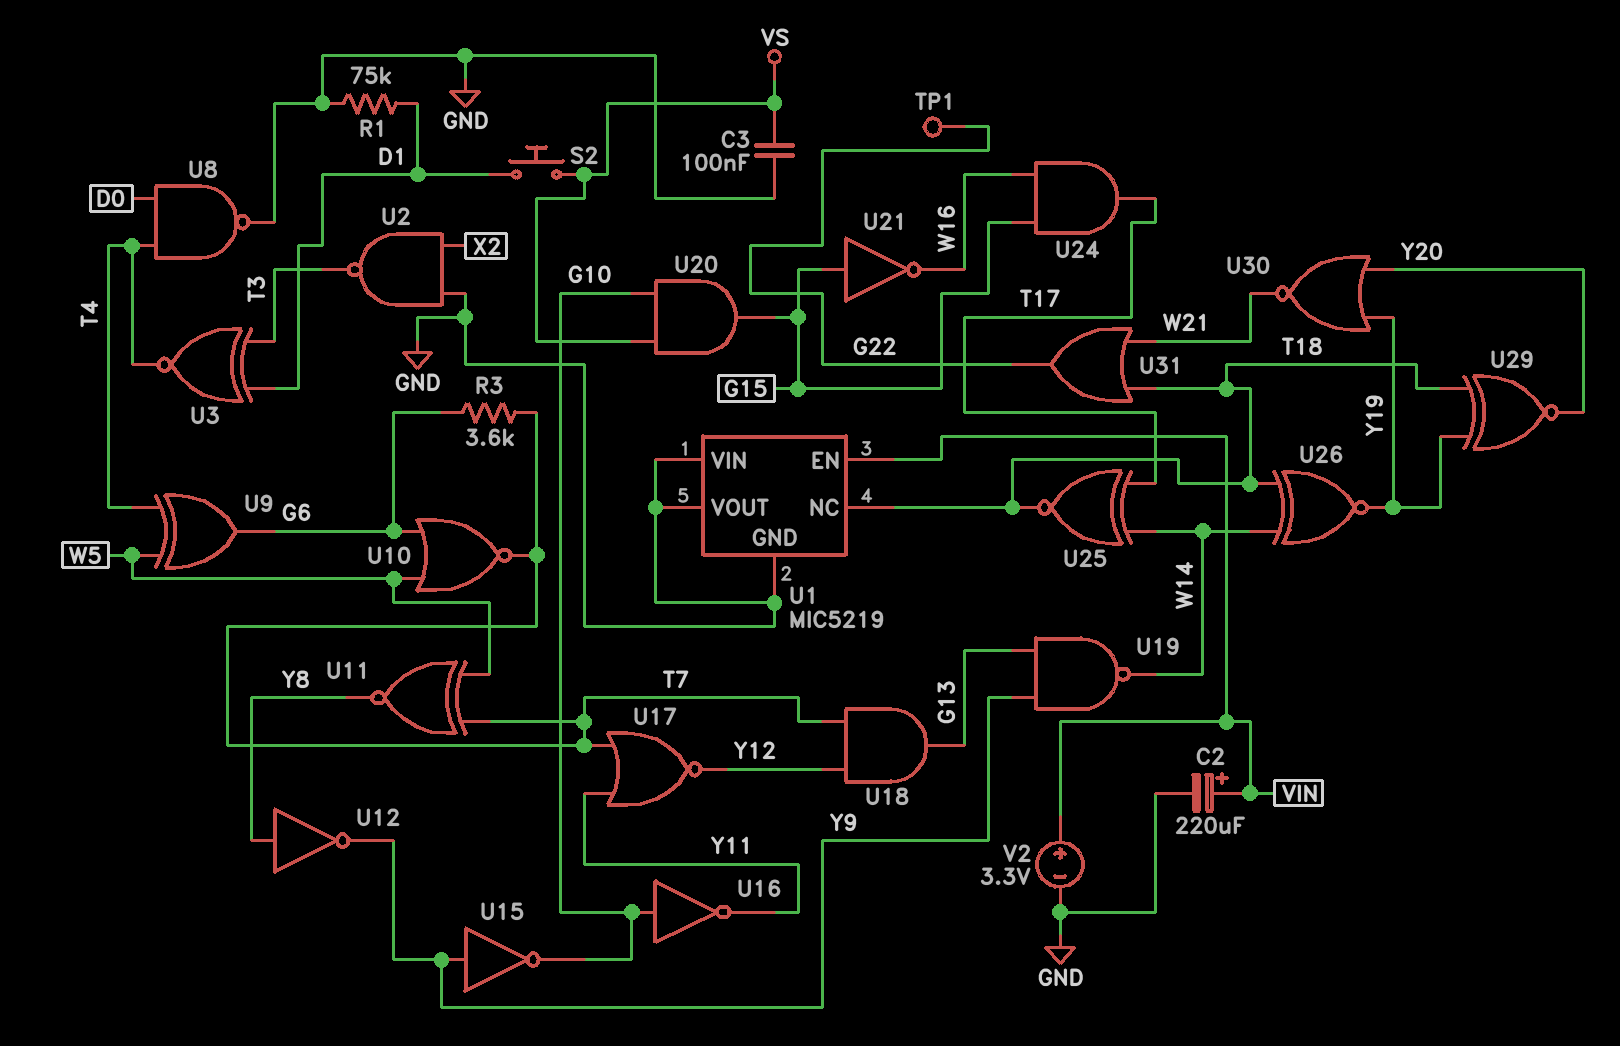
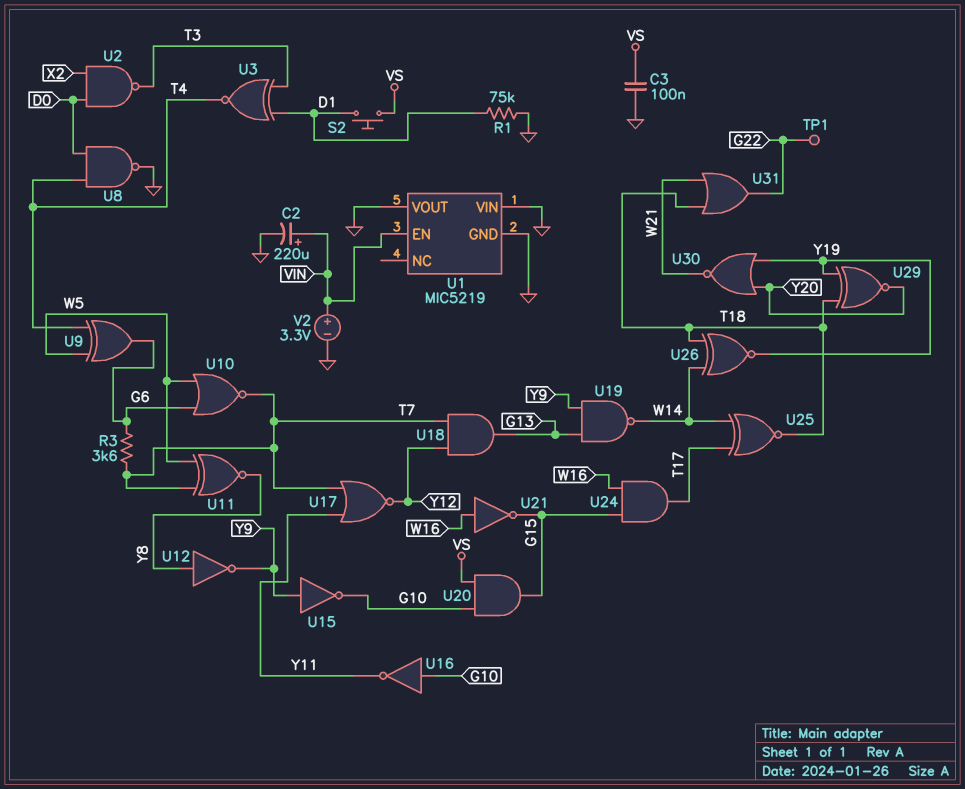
U1 pin NC: T18 -> none
U2: NAND (in GND, in X2, out T3) -> NAND (in D0, in X2, out T3)
U21: NOT (in G15, out W16) -> NOT (in W16, out G15)

